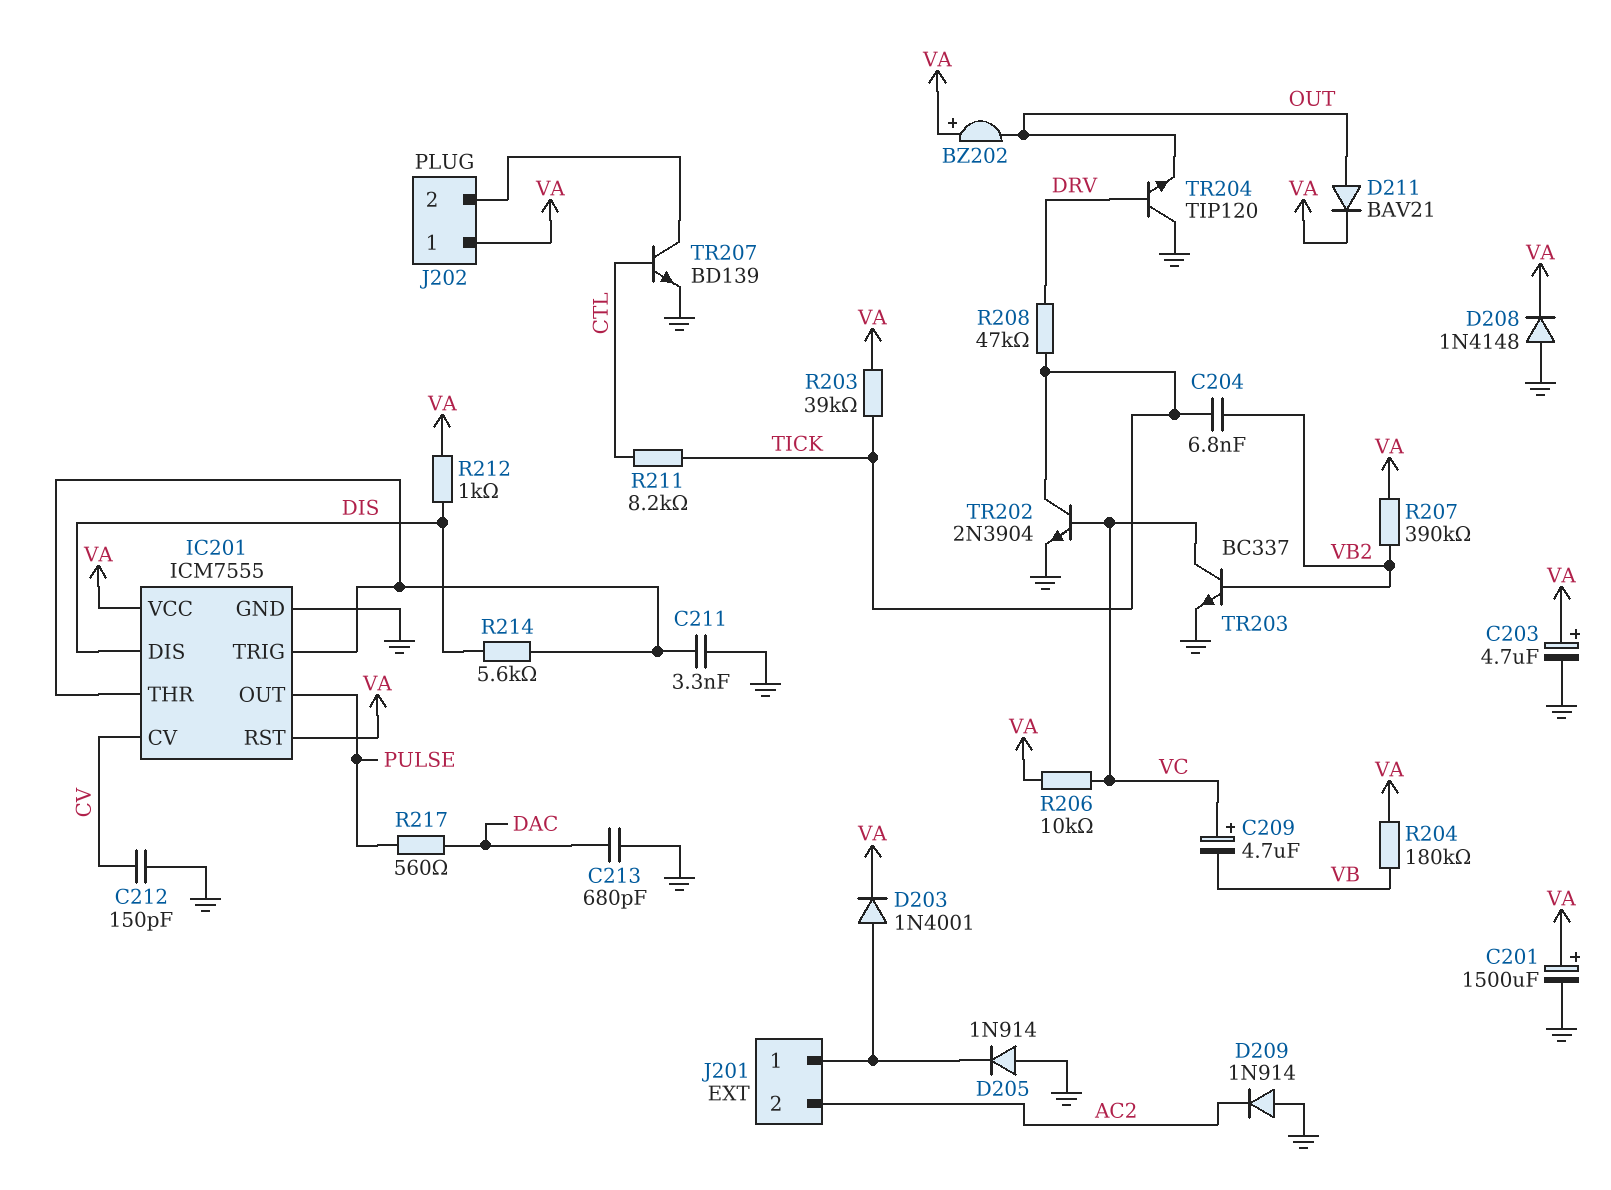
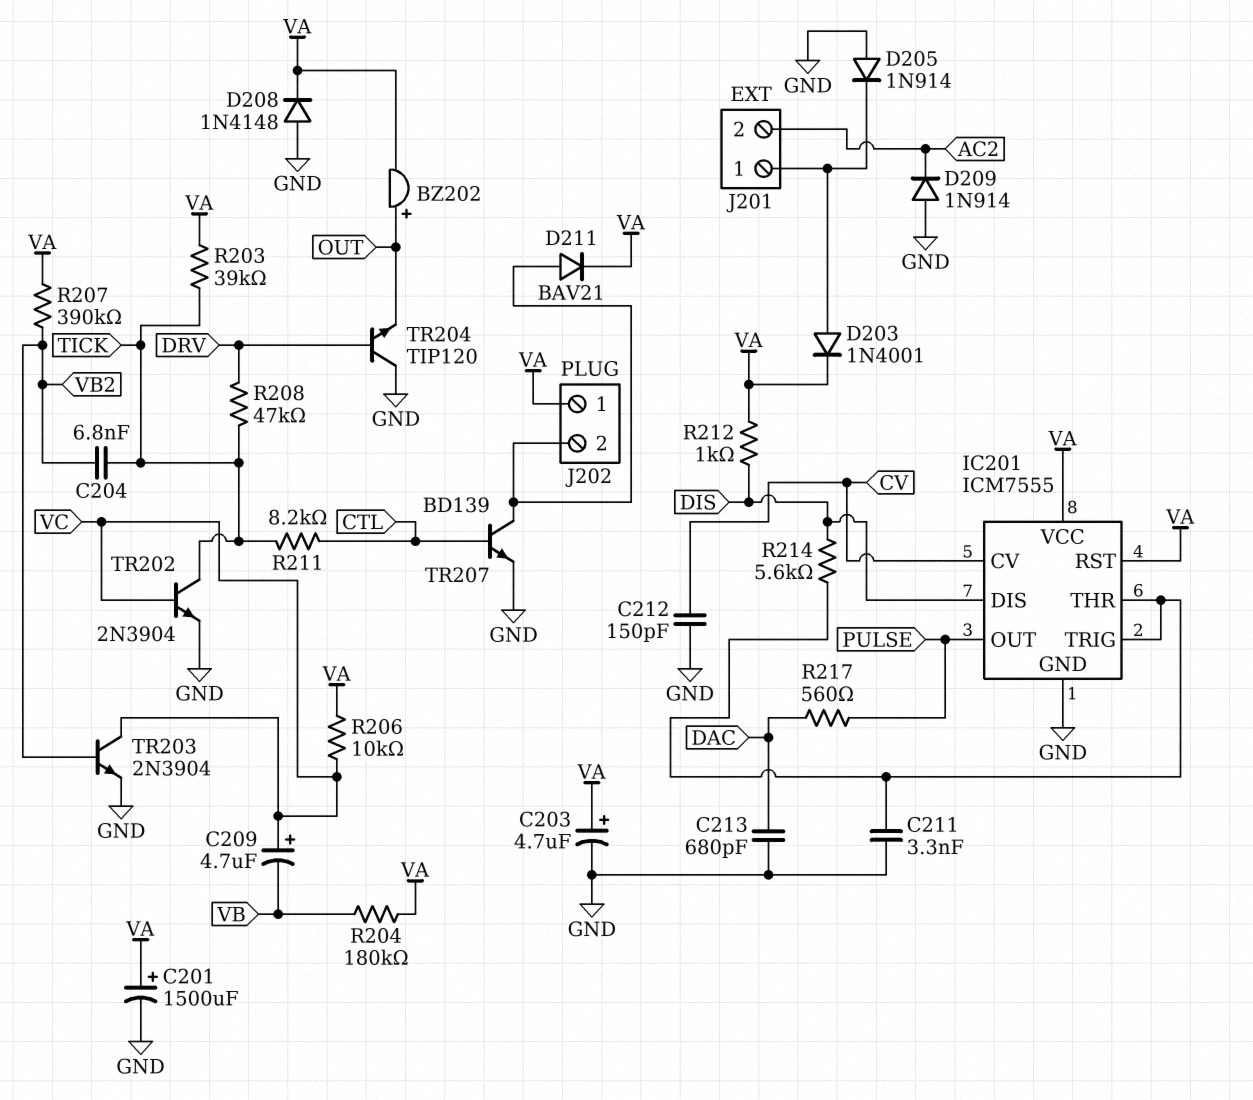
BZ202: buzzer (plus VA, minus OUT) -> buzzer (plus OUT, minus VA)
D211: diode BAV21 (A OUT, K VA) -> diode BAV21 (A J202/2, K VA)
TR203: NPN BC337 (B VB2, C VC, E GND) -> NPN 2N3904 (B VB2, C VC, E GND)

